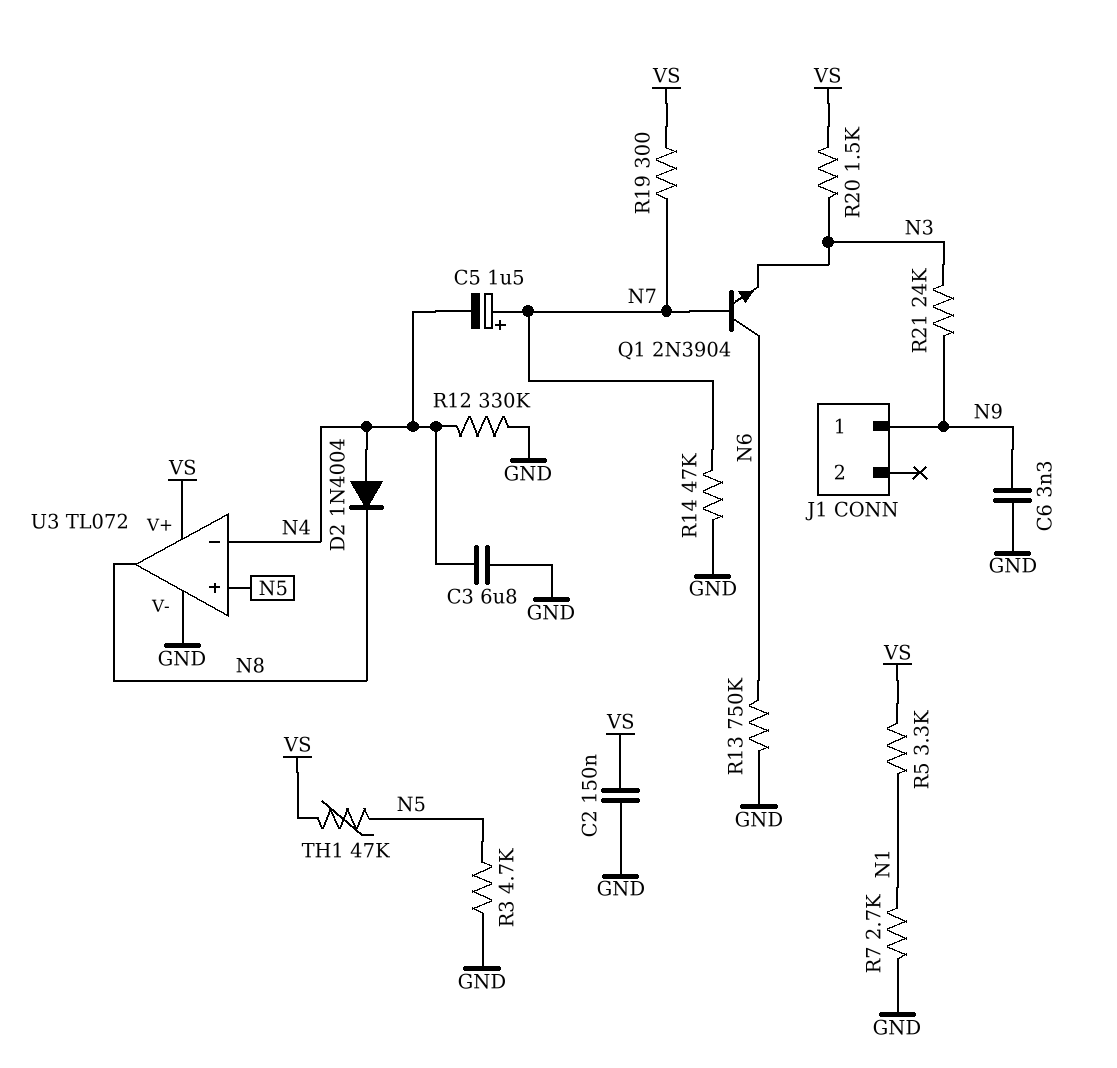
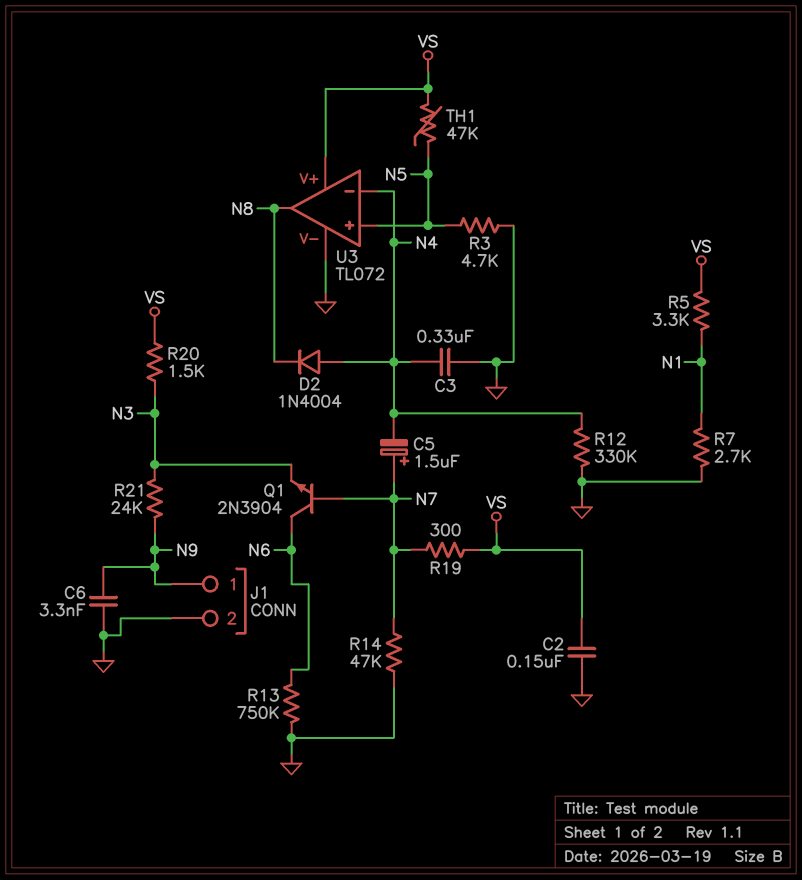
C3: 6.8uF (GND, N4) -> 330nF (GND, N4)
J1 pin 2: none -> GND

